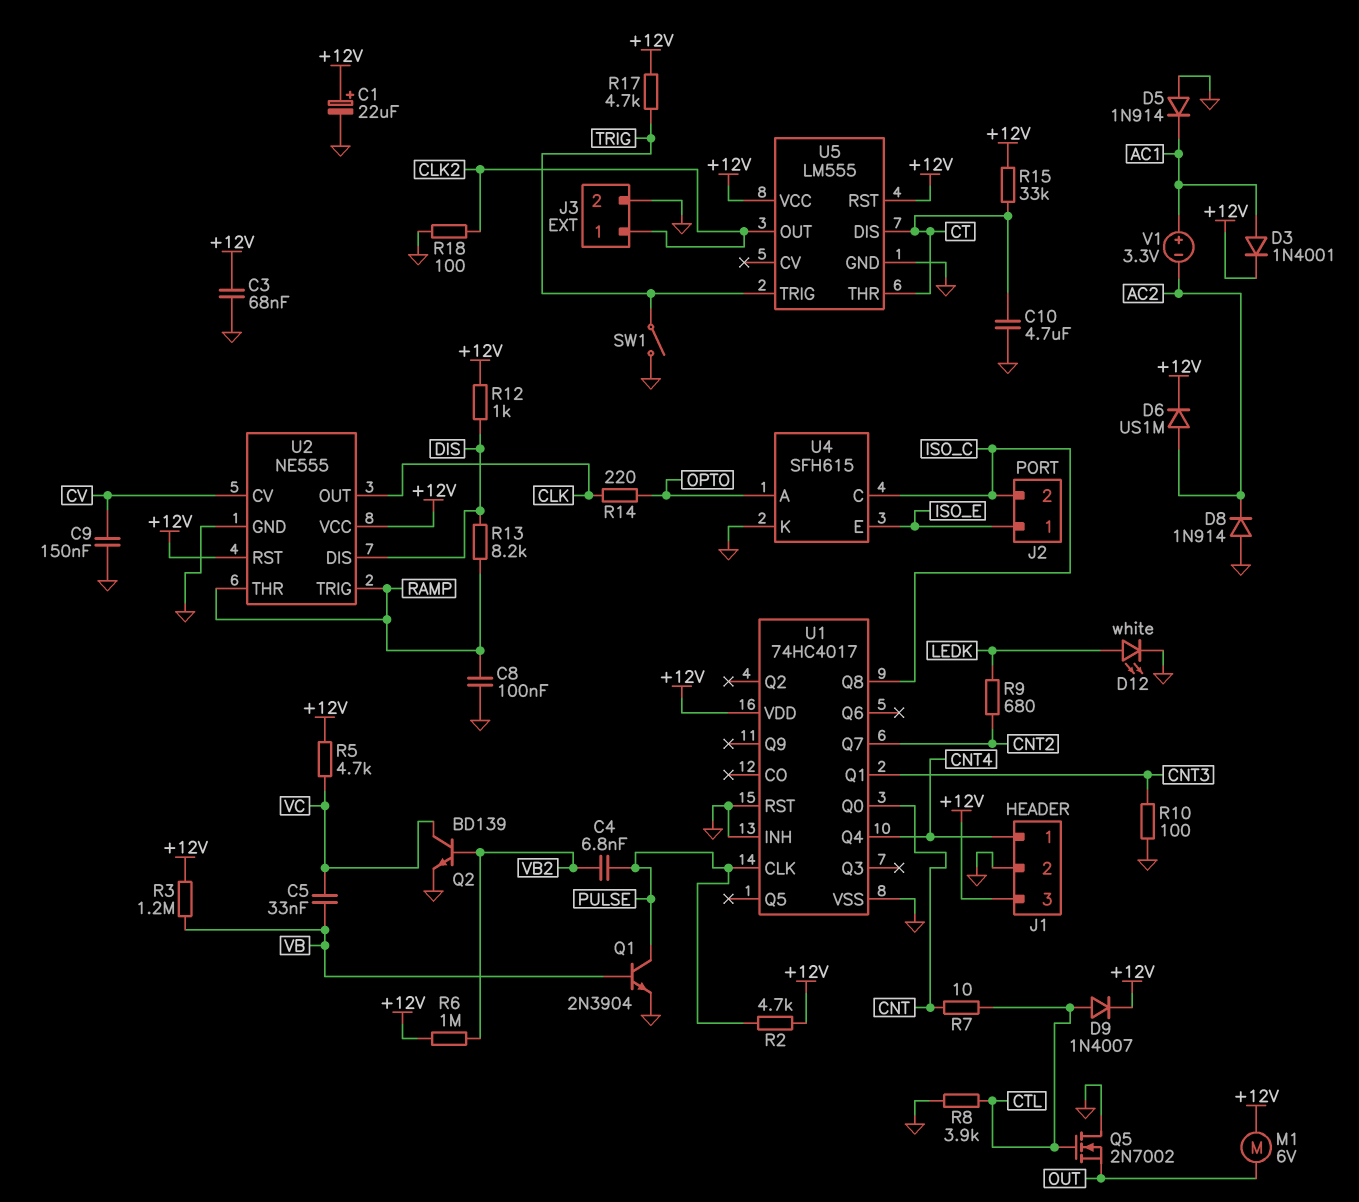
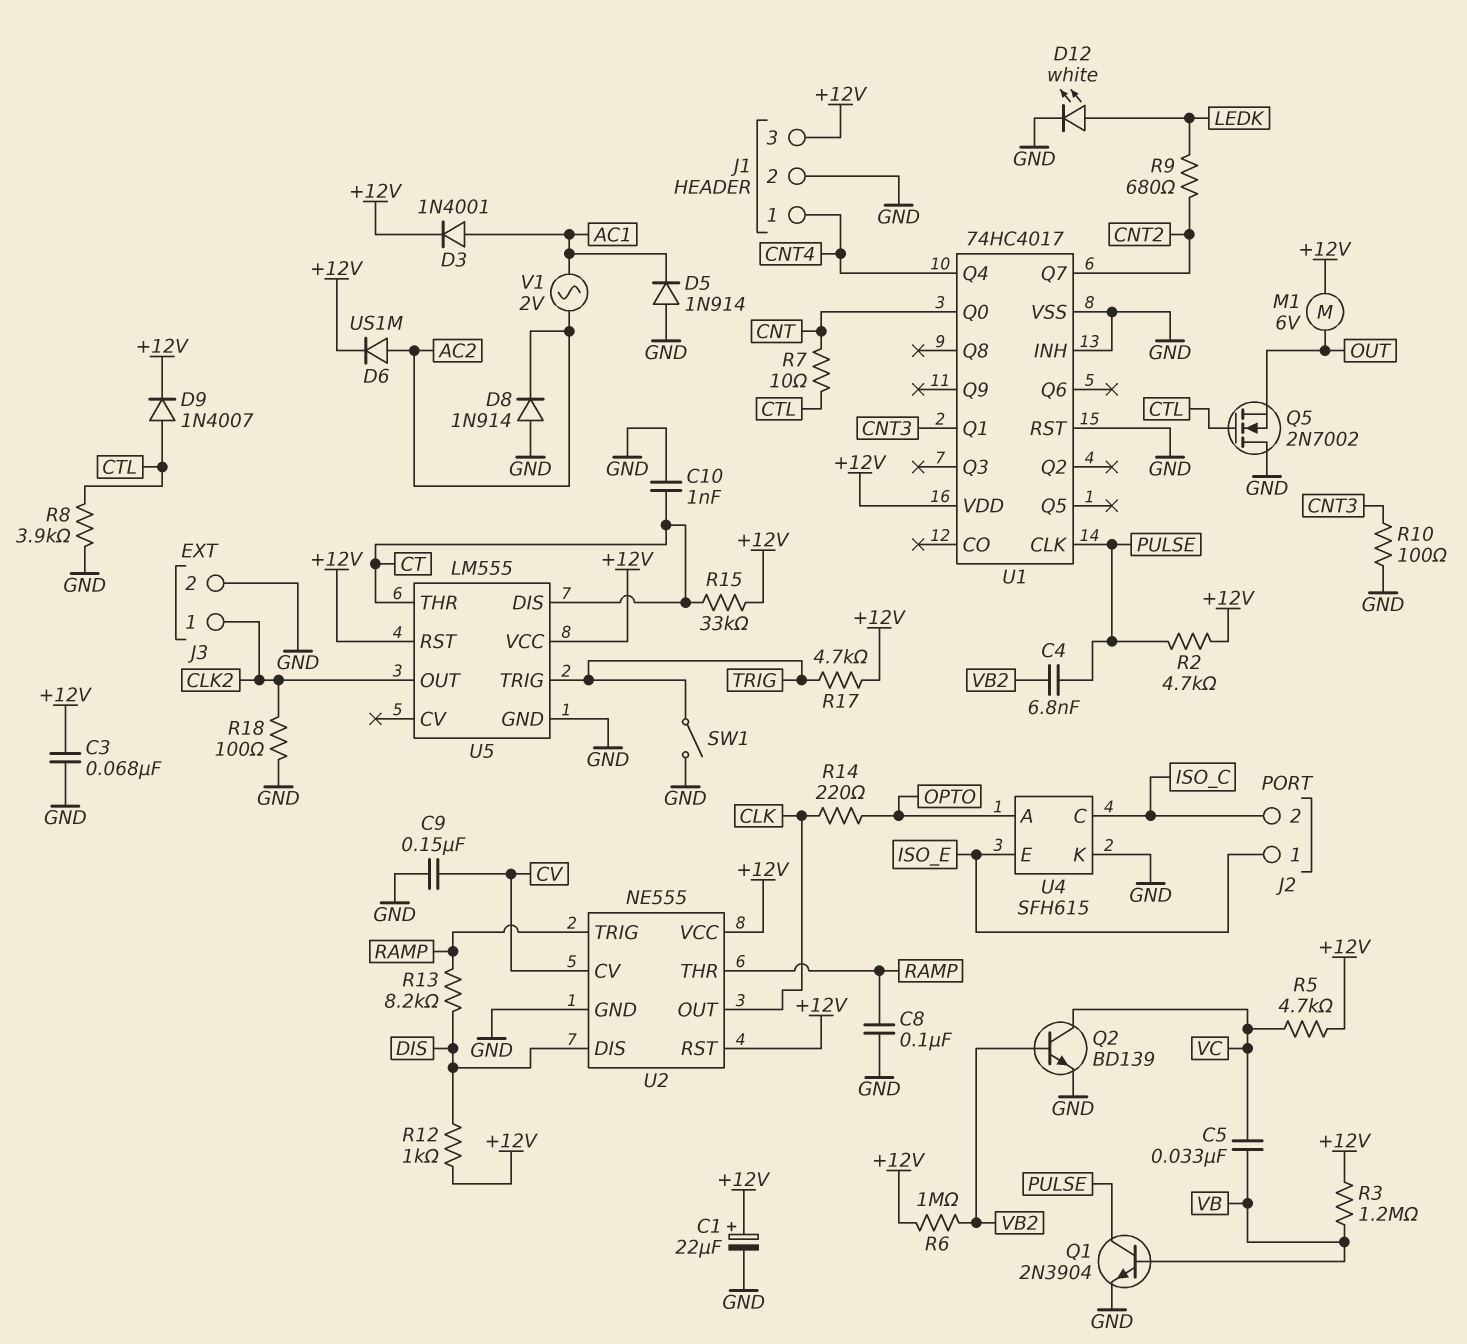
C10: 4.7uF (CT, GND) -> 1nF (CT, GND)
U1 pin Q8: ISO_C -> none
V1: 3.3V (plus AC1, minus AC2) -> AC 2V (AC1, AC2)

